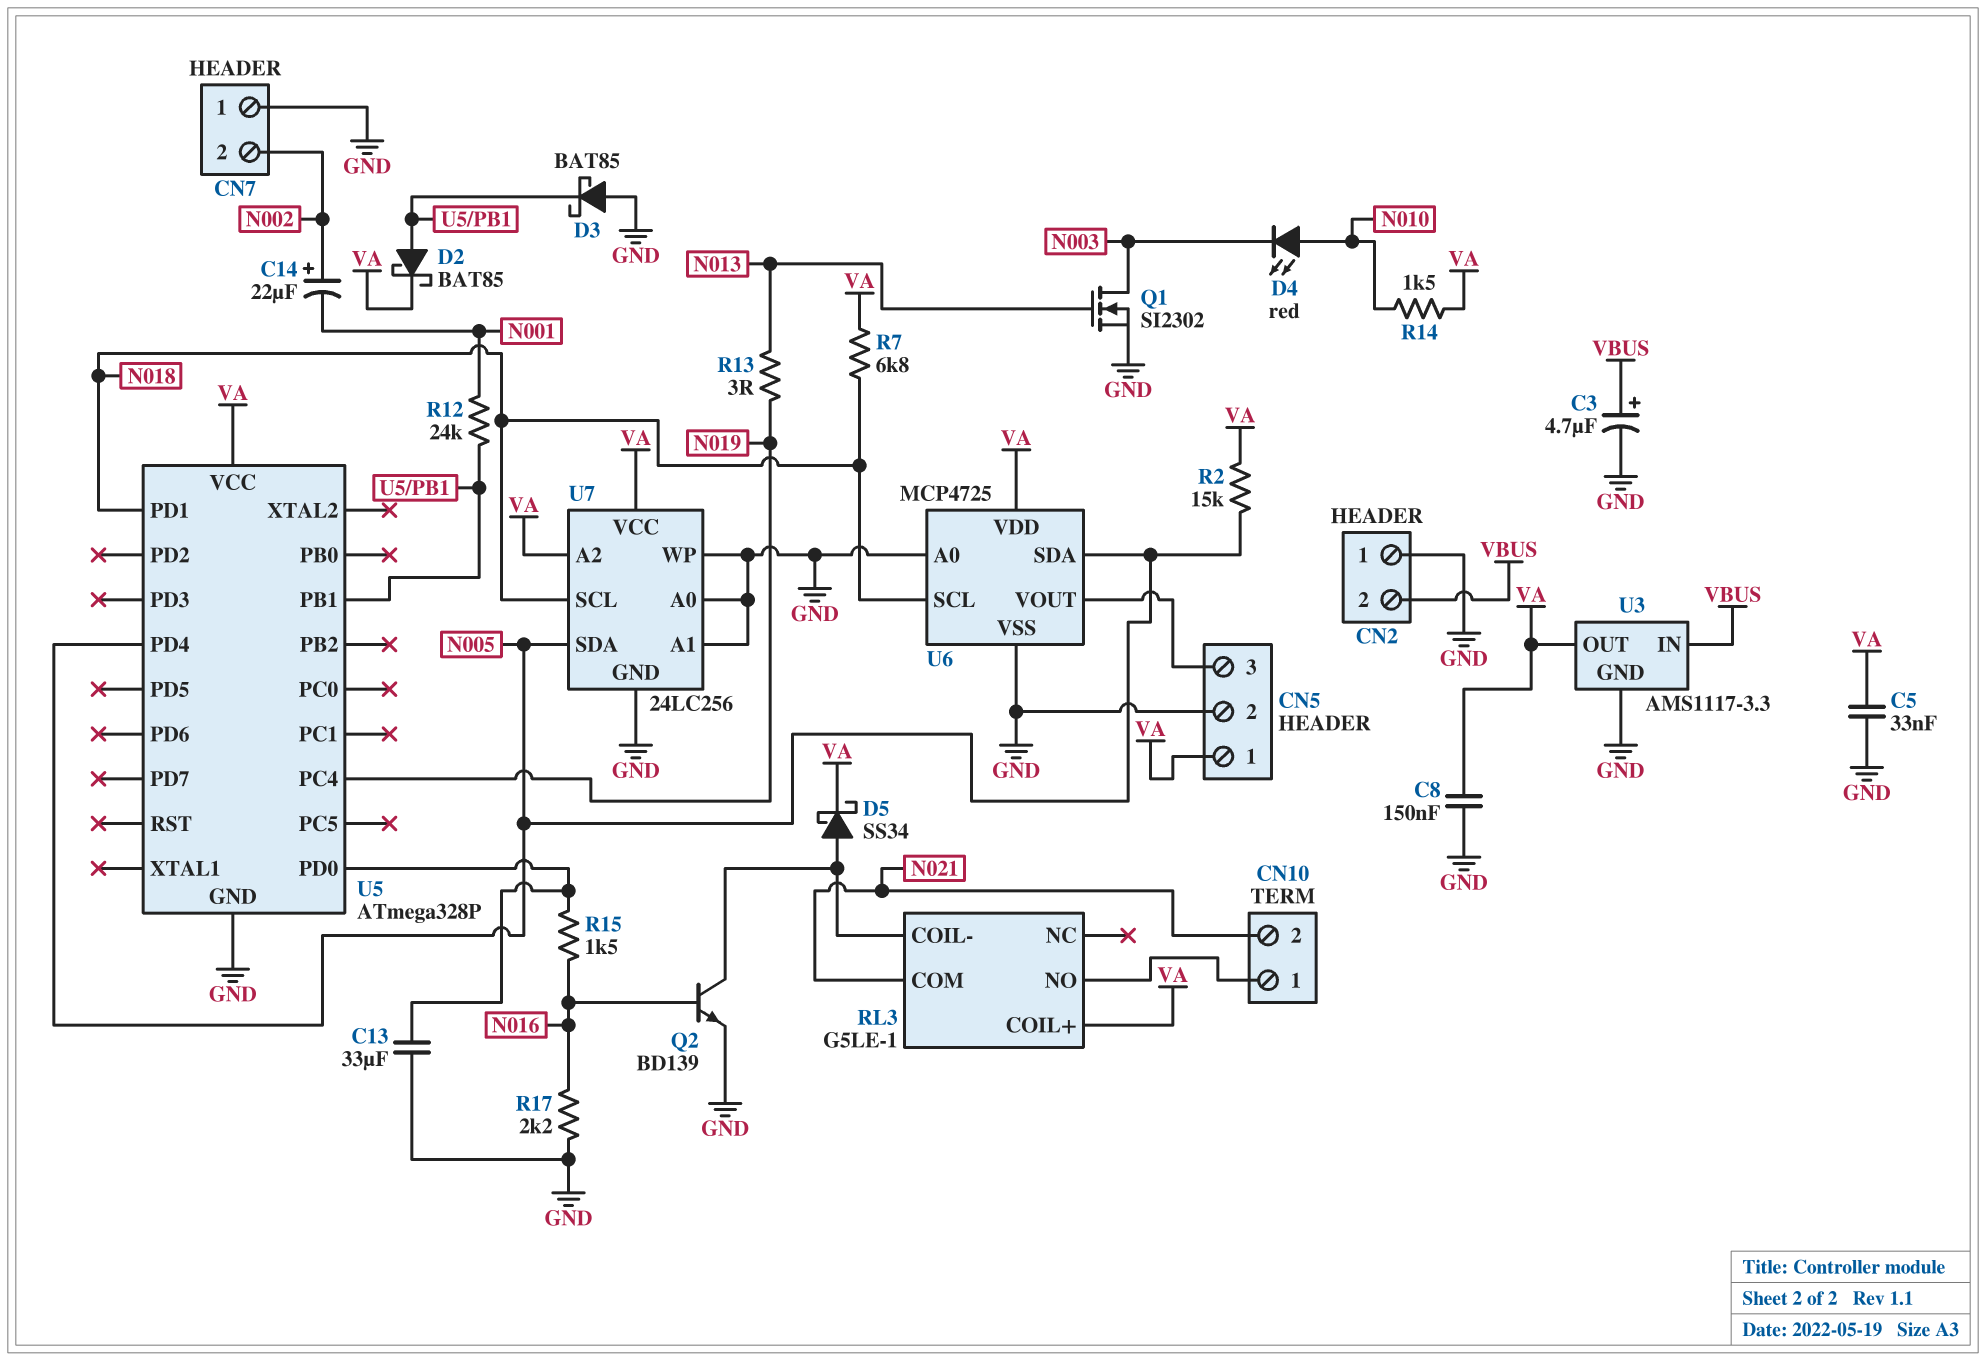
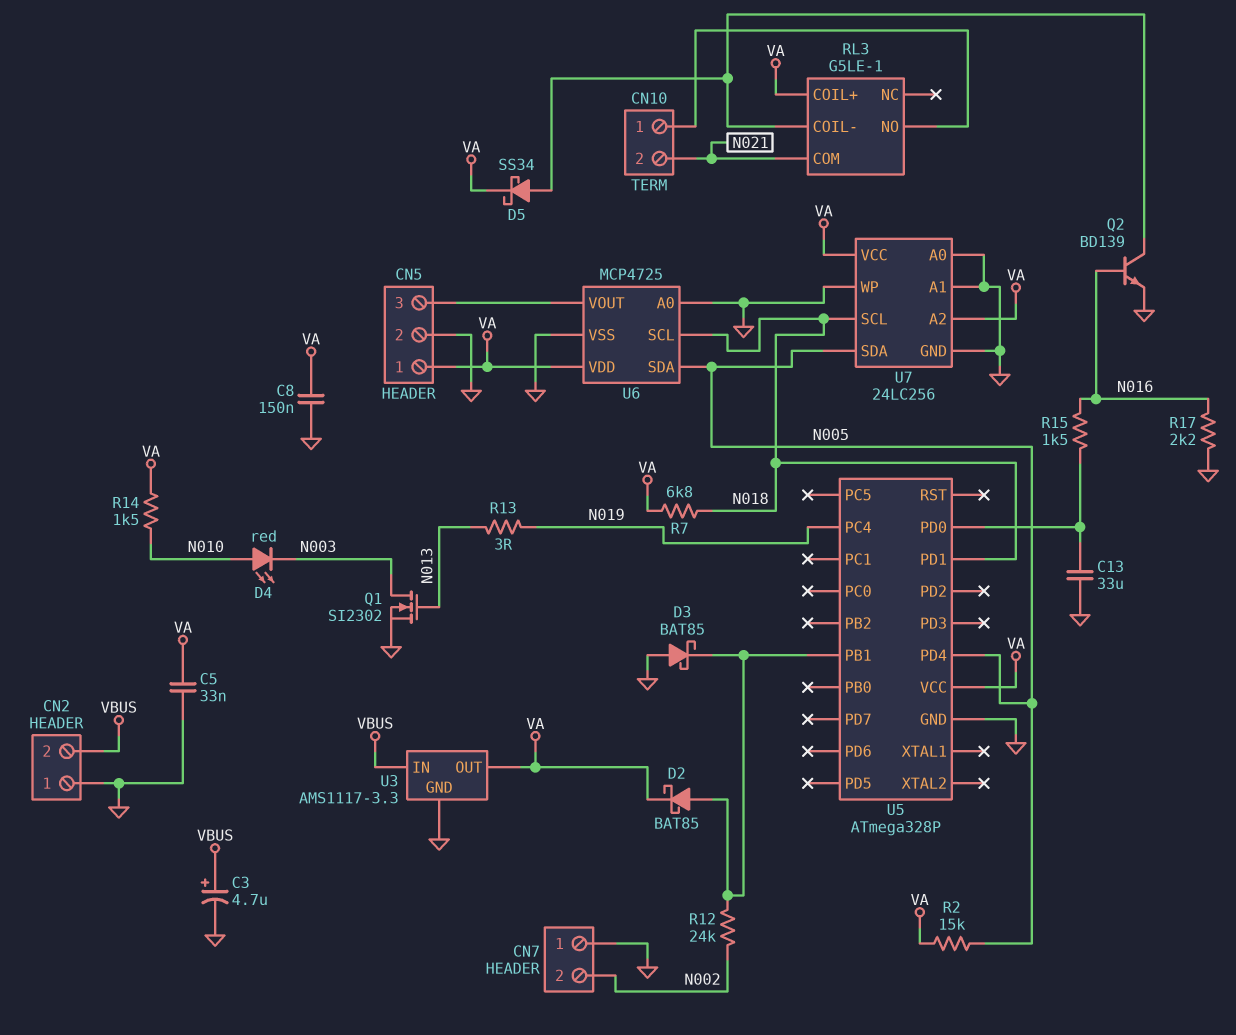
C14: 22uF (plus N002, minus N001) -> none
R12: 24k (N001, U5/PB1) -> 24k (N002, U5/PB1)

